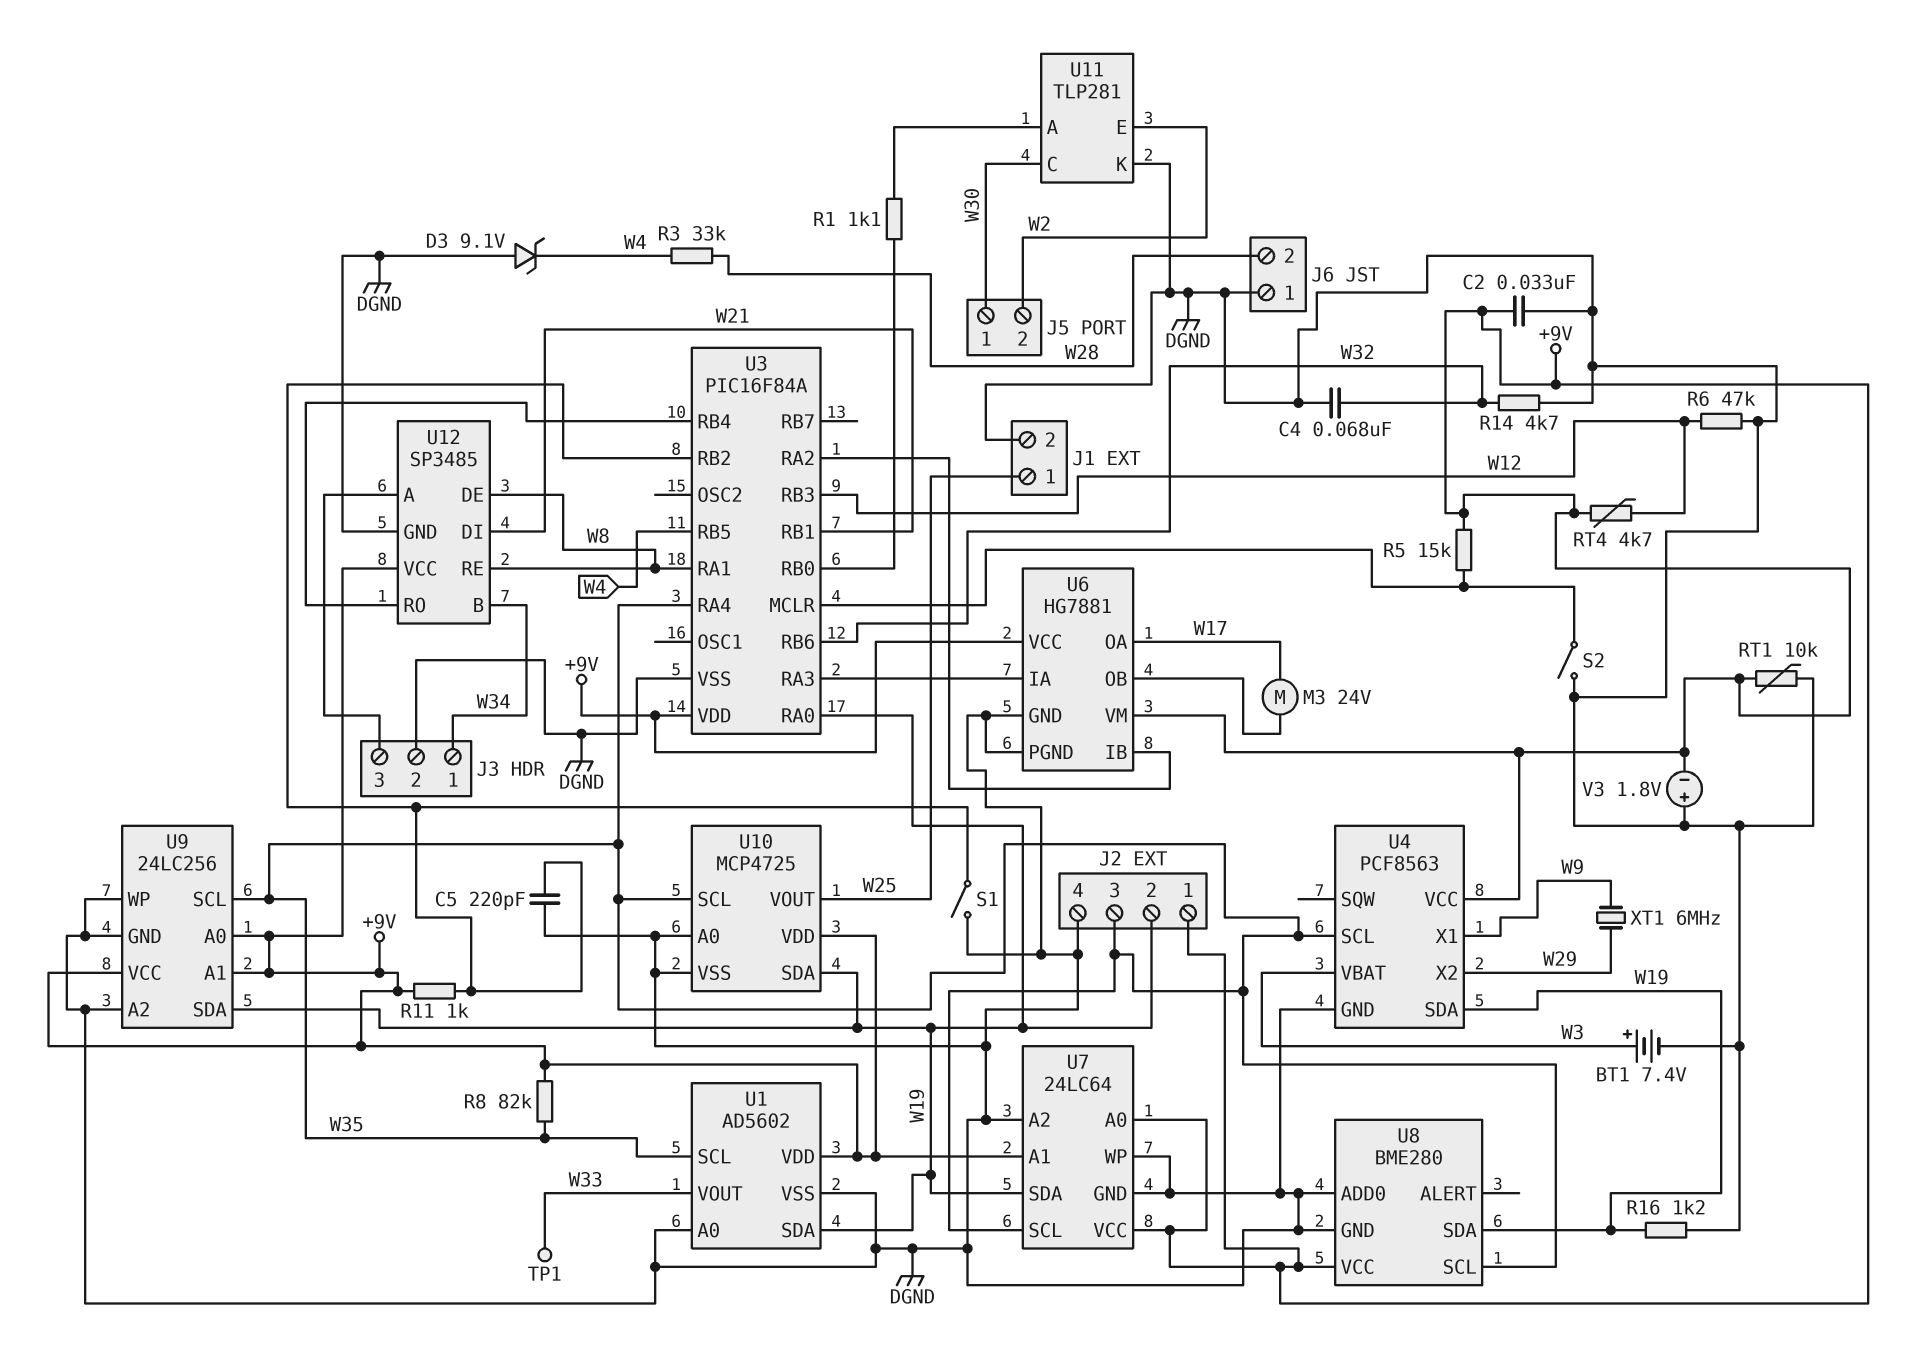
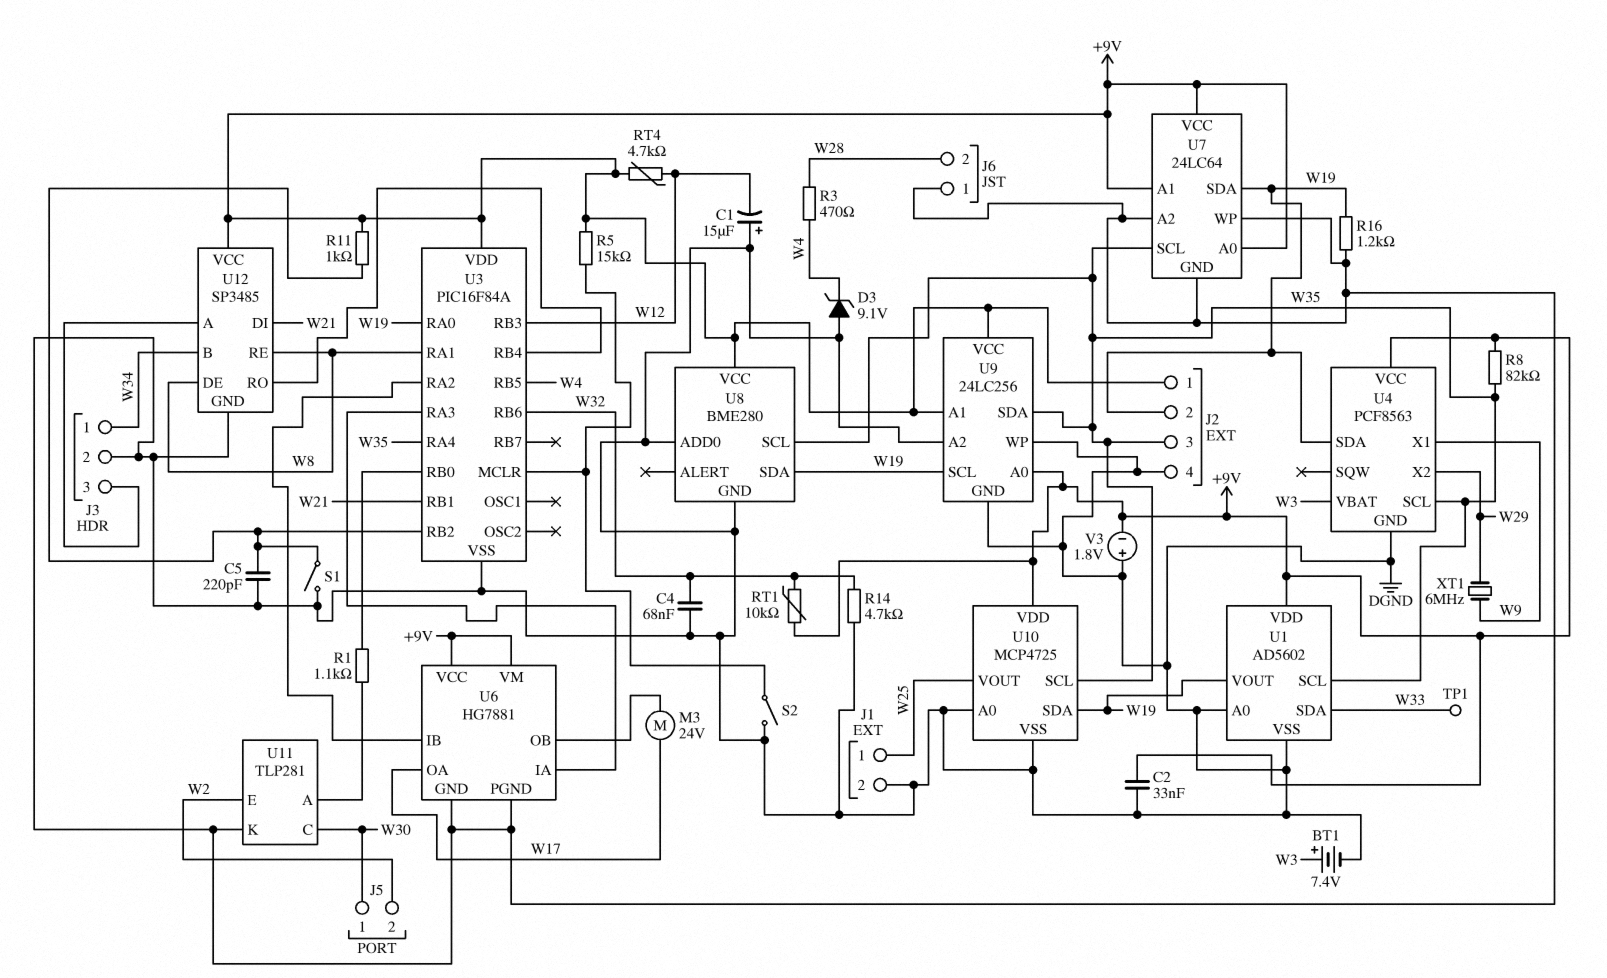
C1: none -> 15uF (plus DGND, minus W12)
R3: 33k (W4, W28) -> 470 (W4, W28)
R6: 47k (DGND, W12) -> none
RT1: 10k (+9V, DGND) -> 10k (+9V, W32)
U1 pin SDA: W19 -> W33
U1 pin VOUT: W33 -> W19
U9 pin SCL: W35 -> W19
U9 pin SDA: W19 -> W35

